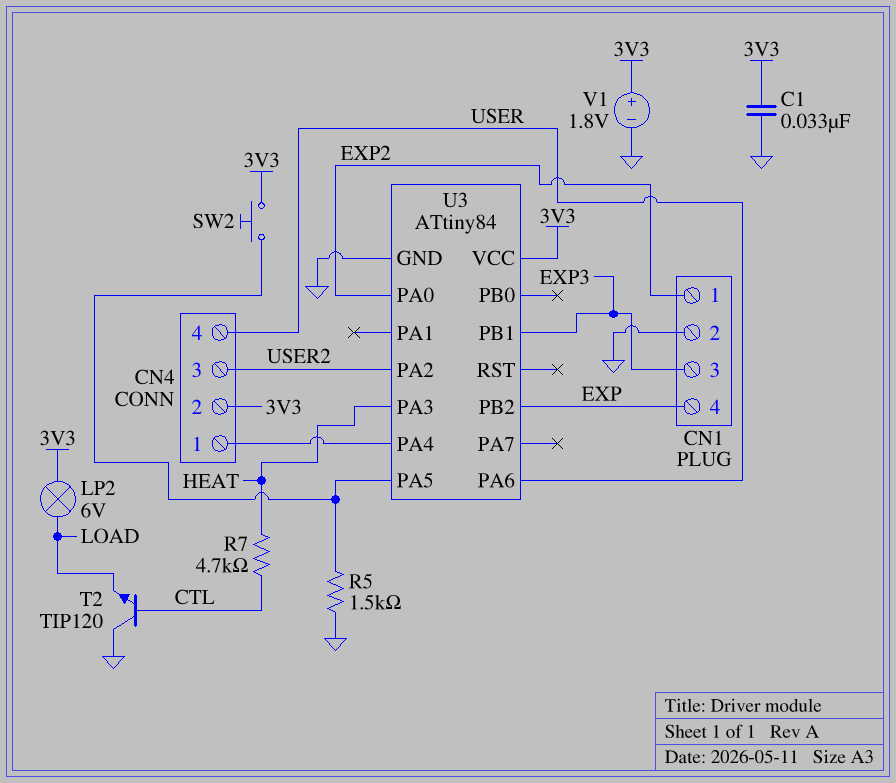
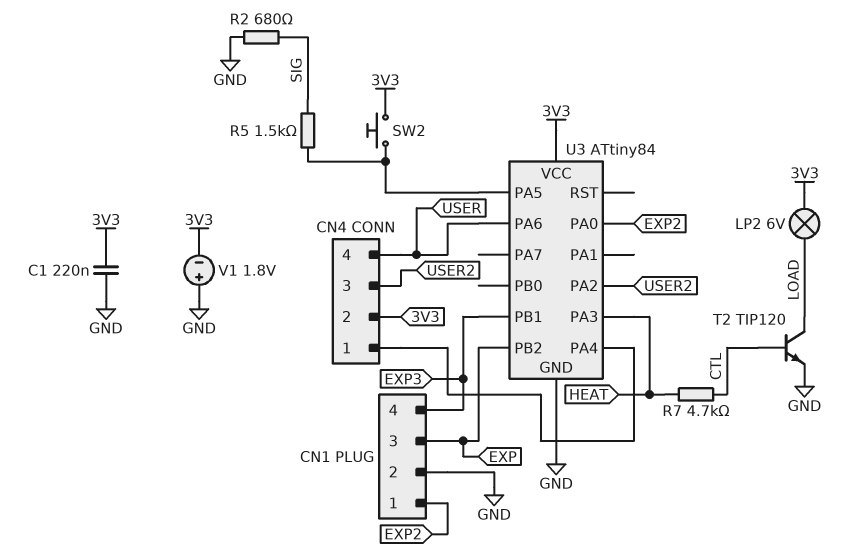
C1: 33nF (3V3, GND) -> 220nF (3V3, GND)
CN1 pin 3: EXP3 -> EXP
CN1 pin 4: EXP -> EXP3
R2: none -> 680 (GND, SIG)
R5: 1.5k (GND, U3/PA5) -> 1.5k (SIG, U3/PA5)
T2: NPN TIP120 (B CTL, C GND, E LOAD) -> NPN TIP120 (B CTL, C LOAD, E GND)
V1: 1.8V (plus 3V3, minus GND) -> 1.8V (plus GND, minus 3V3)

